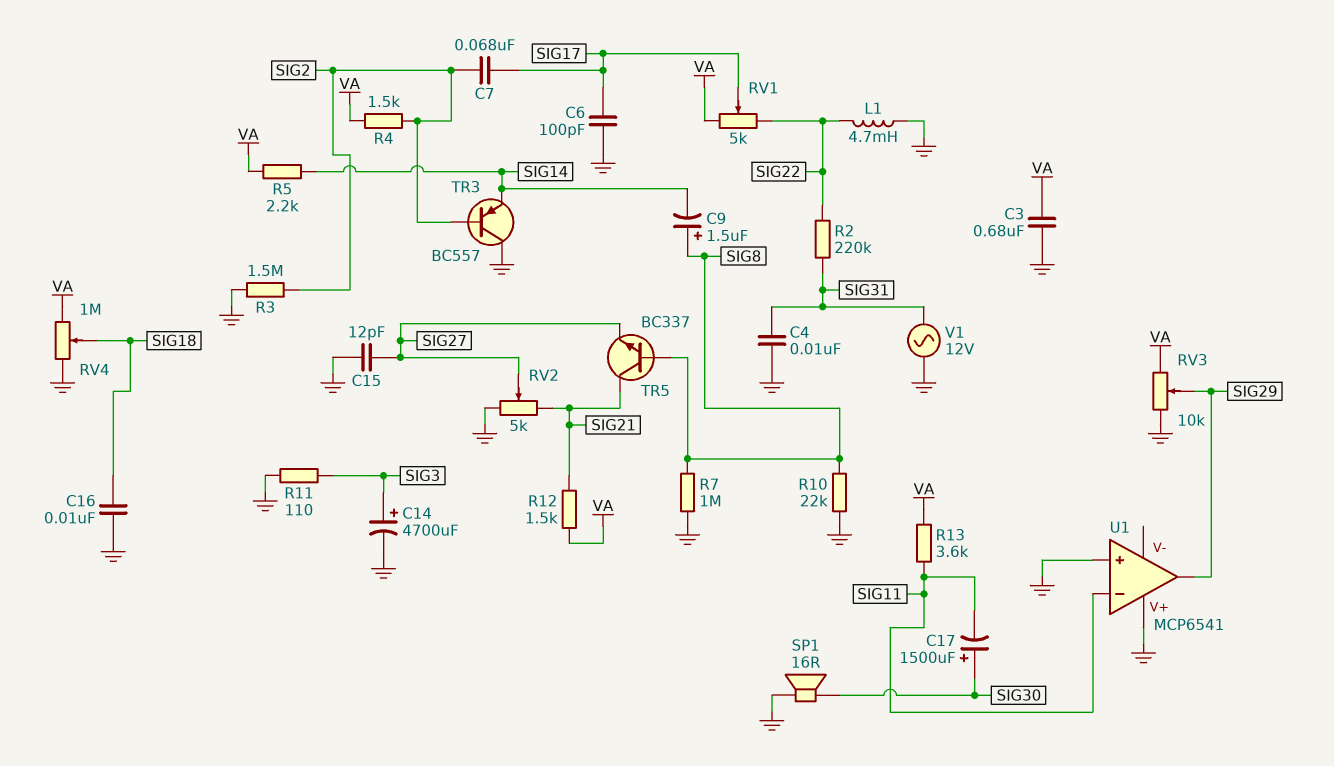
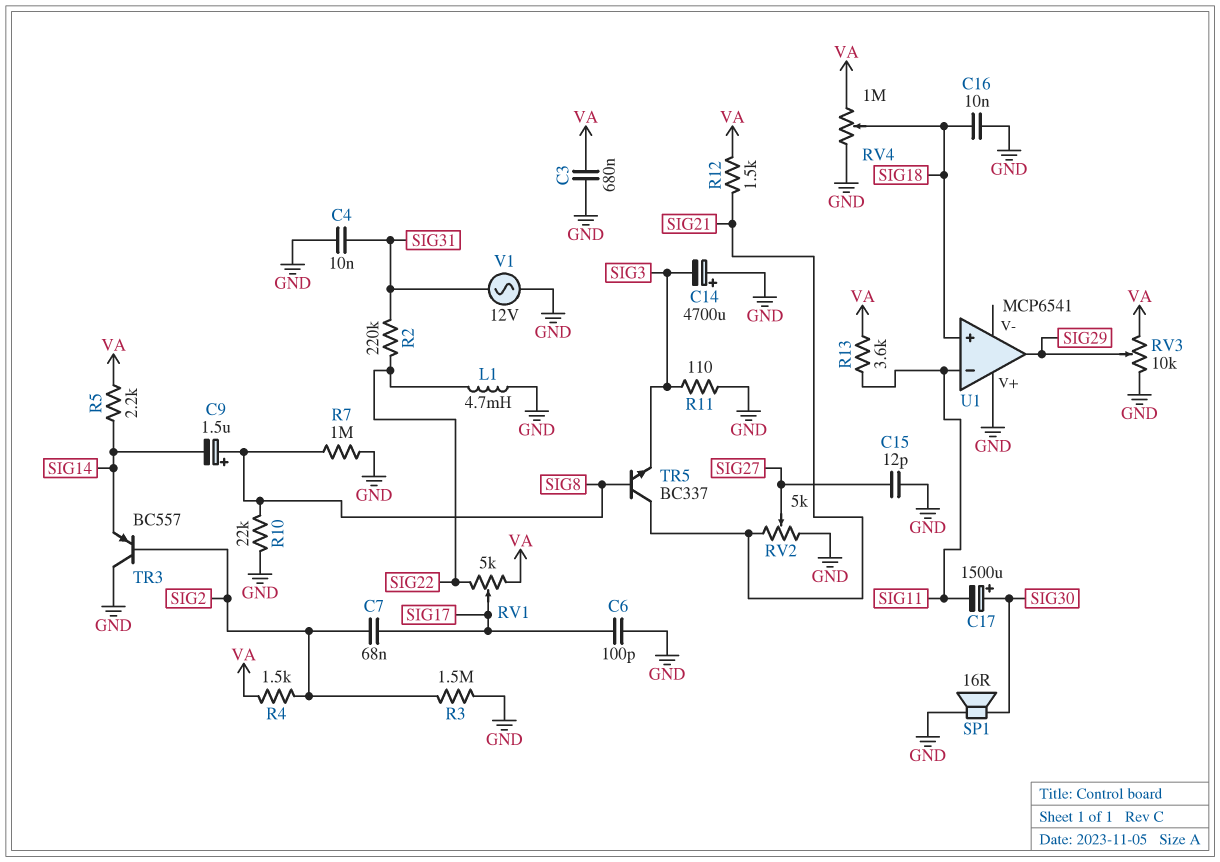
C14: 4700uF (plus SIG3, minus GND) -> 4700uF (plus GND, minus SIG3)
TR5: NPN BC337 (B SIG8, C SIG21, E SIG27) -> NPN BC337 (B SIG8, C SIG21, E SIG3)
U1 pin in+: GND -> SIG18

